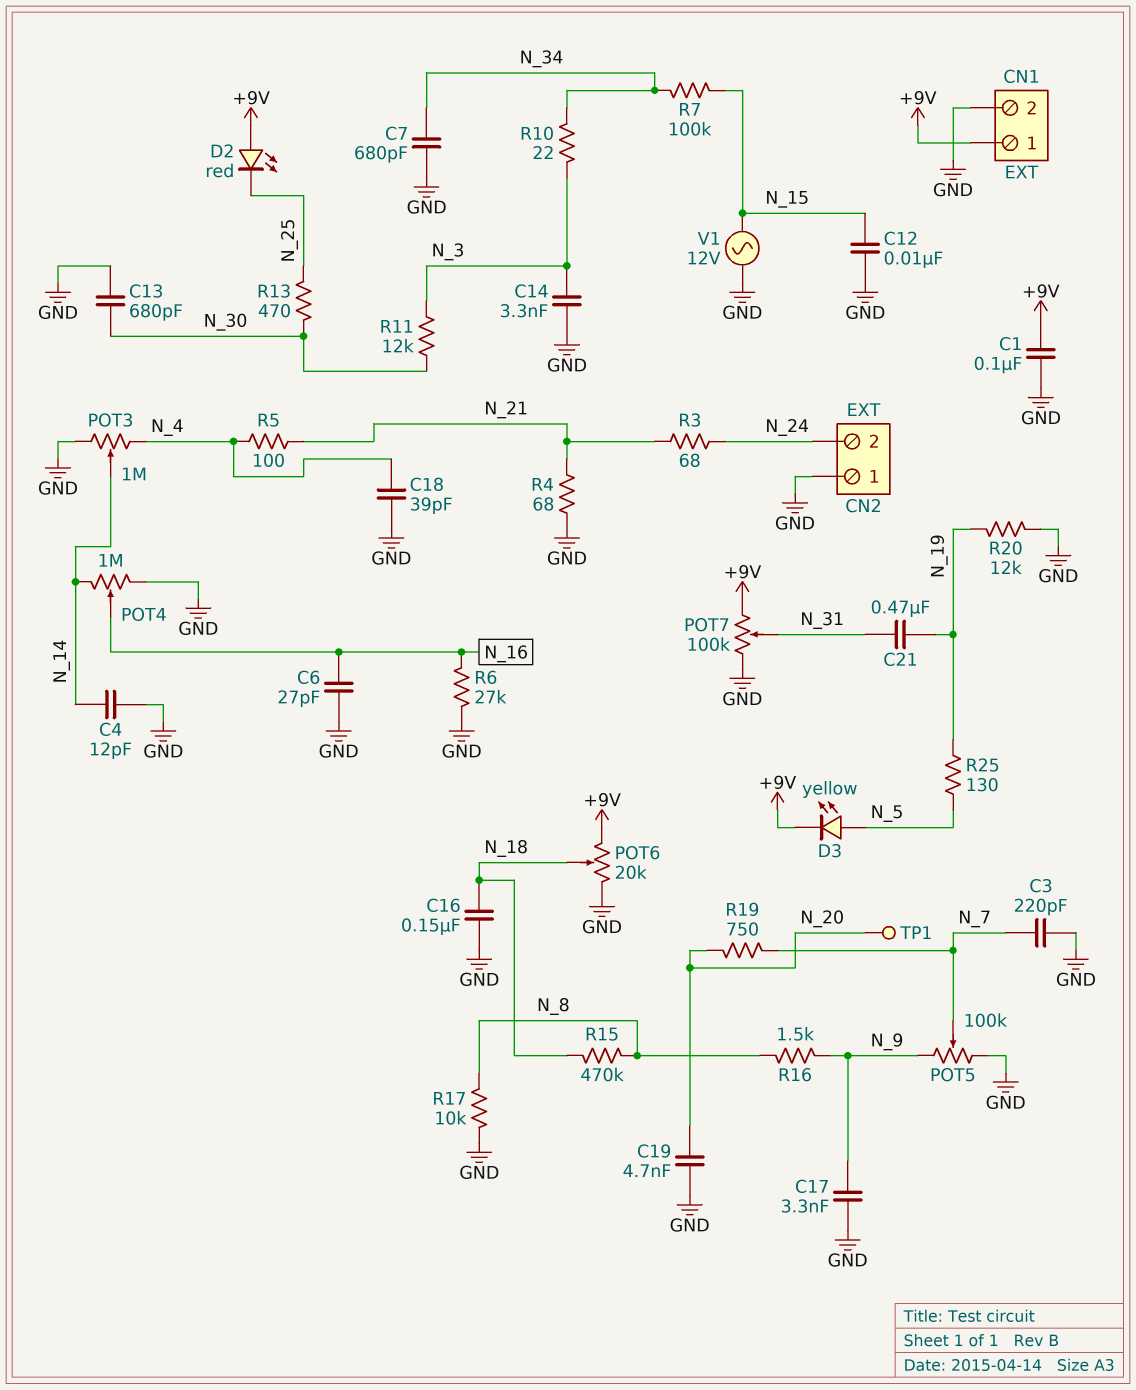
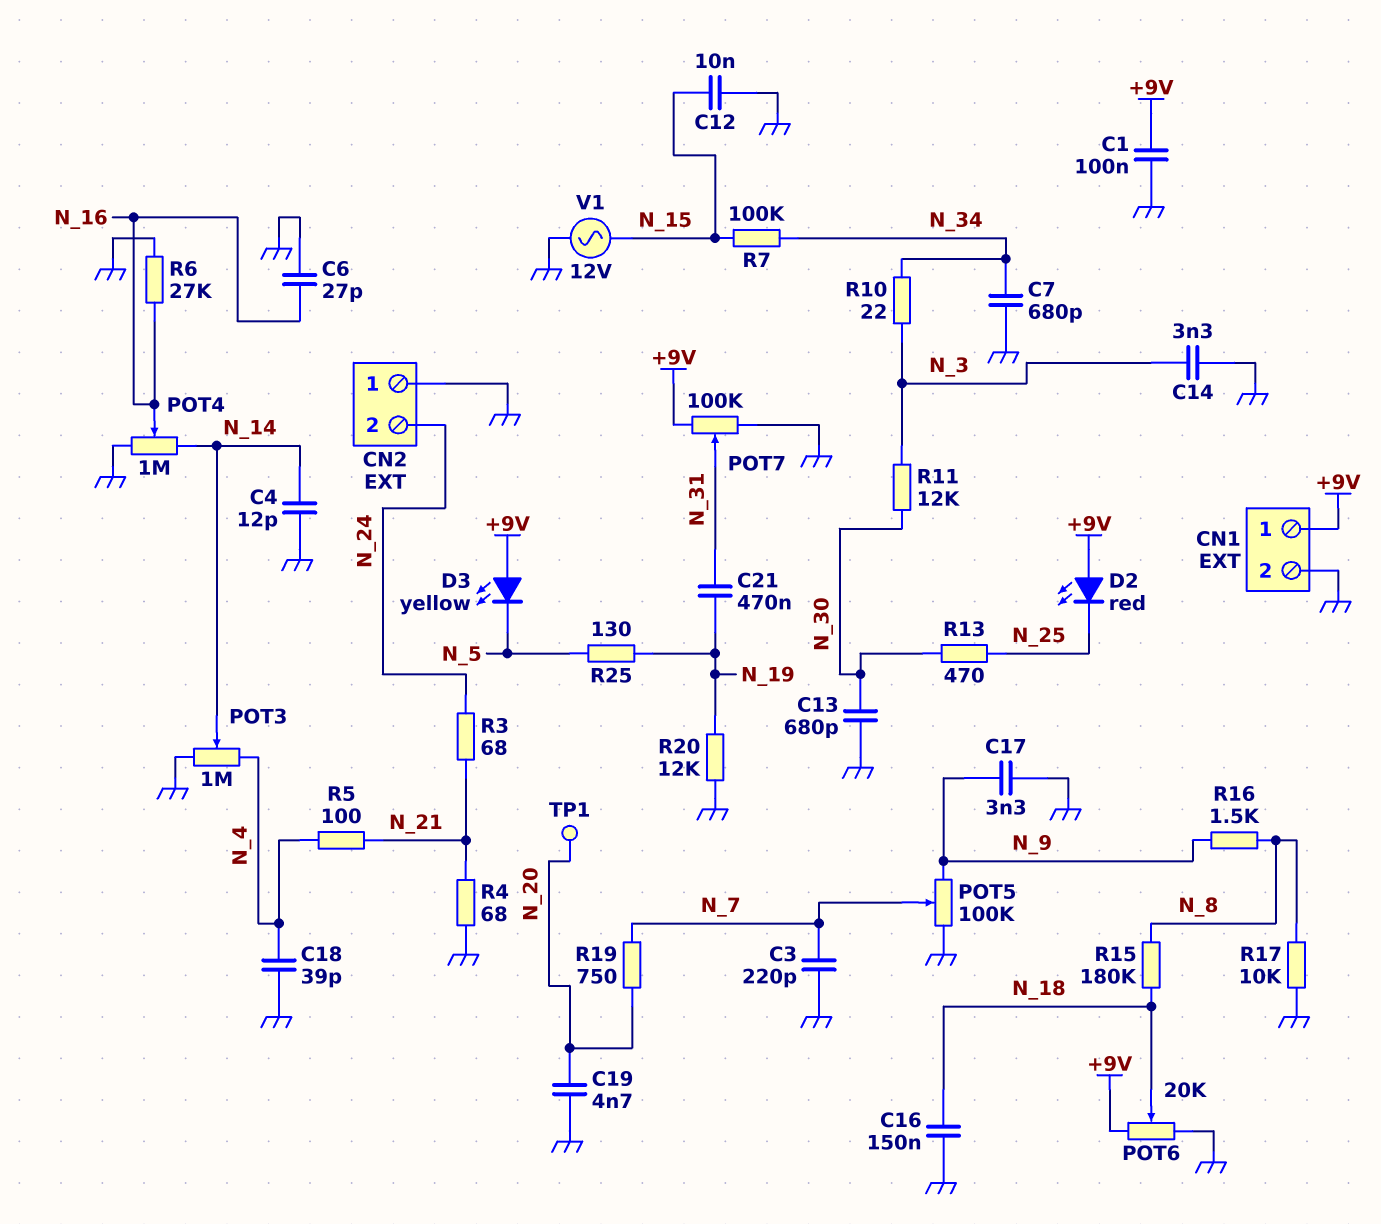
D3: LED yellow (A N_5, K +9V) -> LED yellow (A +9V, K N_5)
R15: 470k (N_8, N_18) -> 180k (N_8, N_18)

